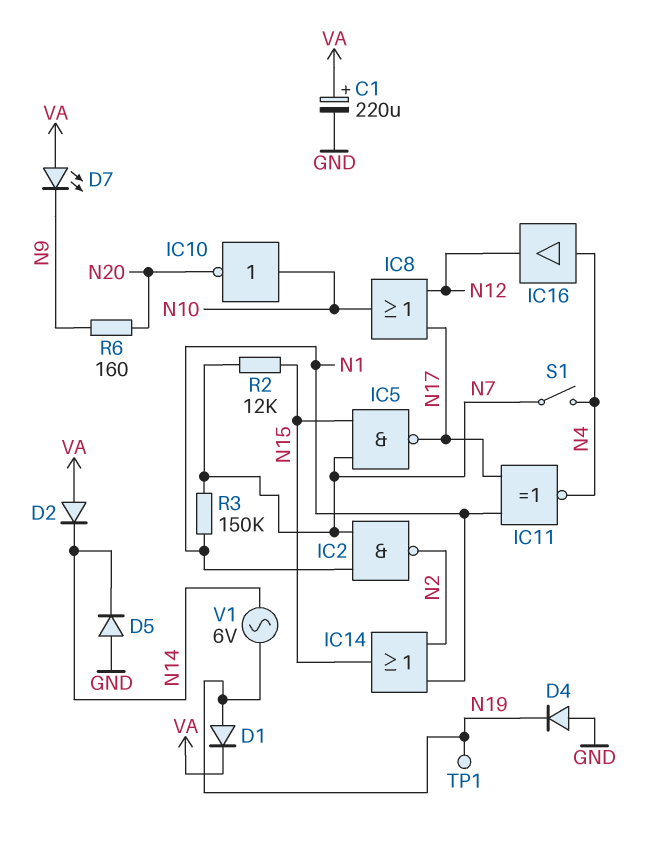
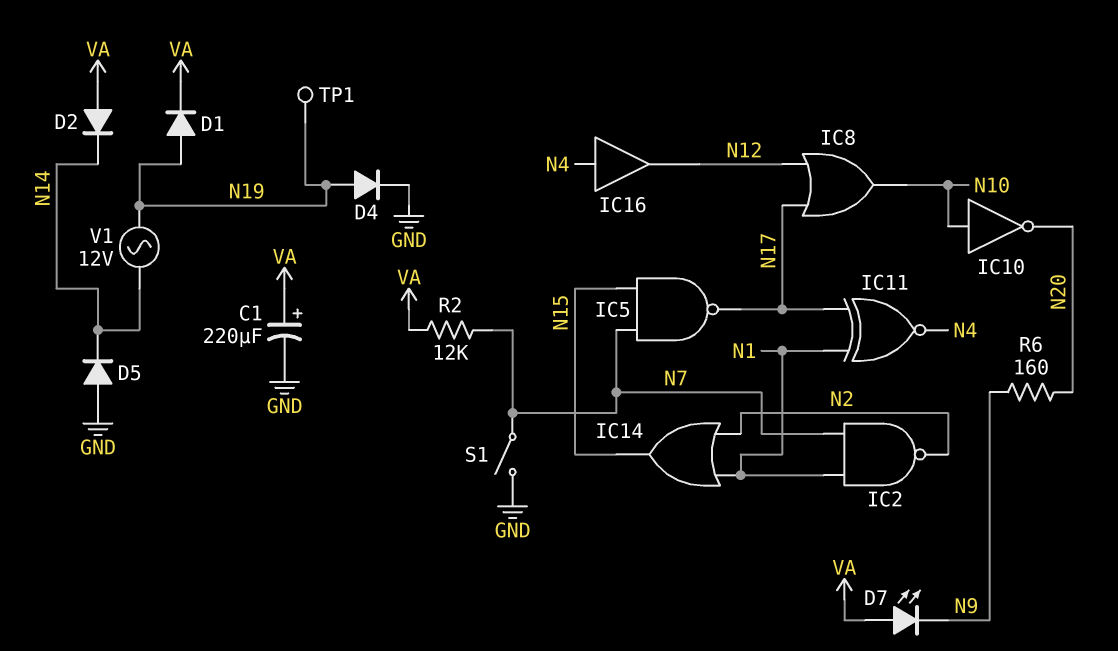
D4: diode (A GND, K N19) -> diode (A N19, K GND)
R2: 12k (N7, N15) -> 12k (N7, VA)
R3: 150k (N1, N7) -> none
S1: switch (N4, N7) -> switch (GND, N7)
V1: AC 6V (N14, N19) -> AC 12V (N14, N19)

